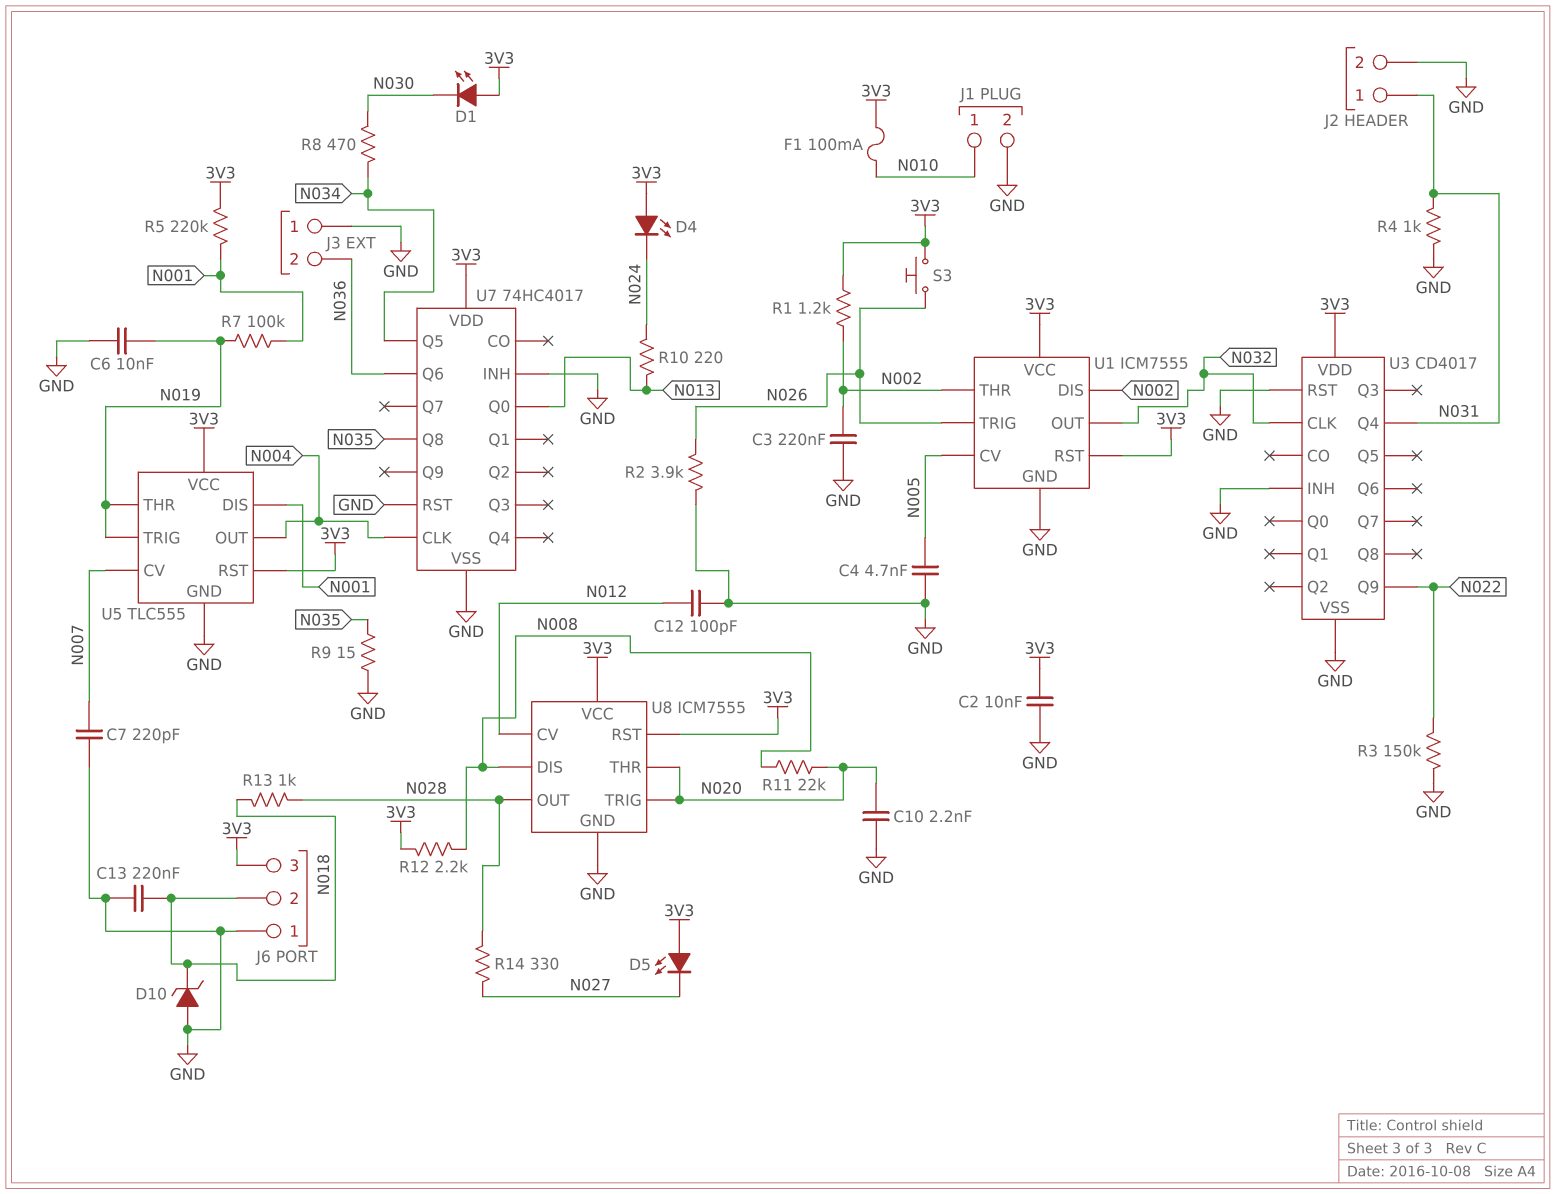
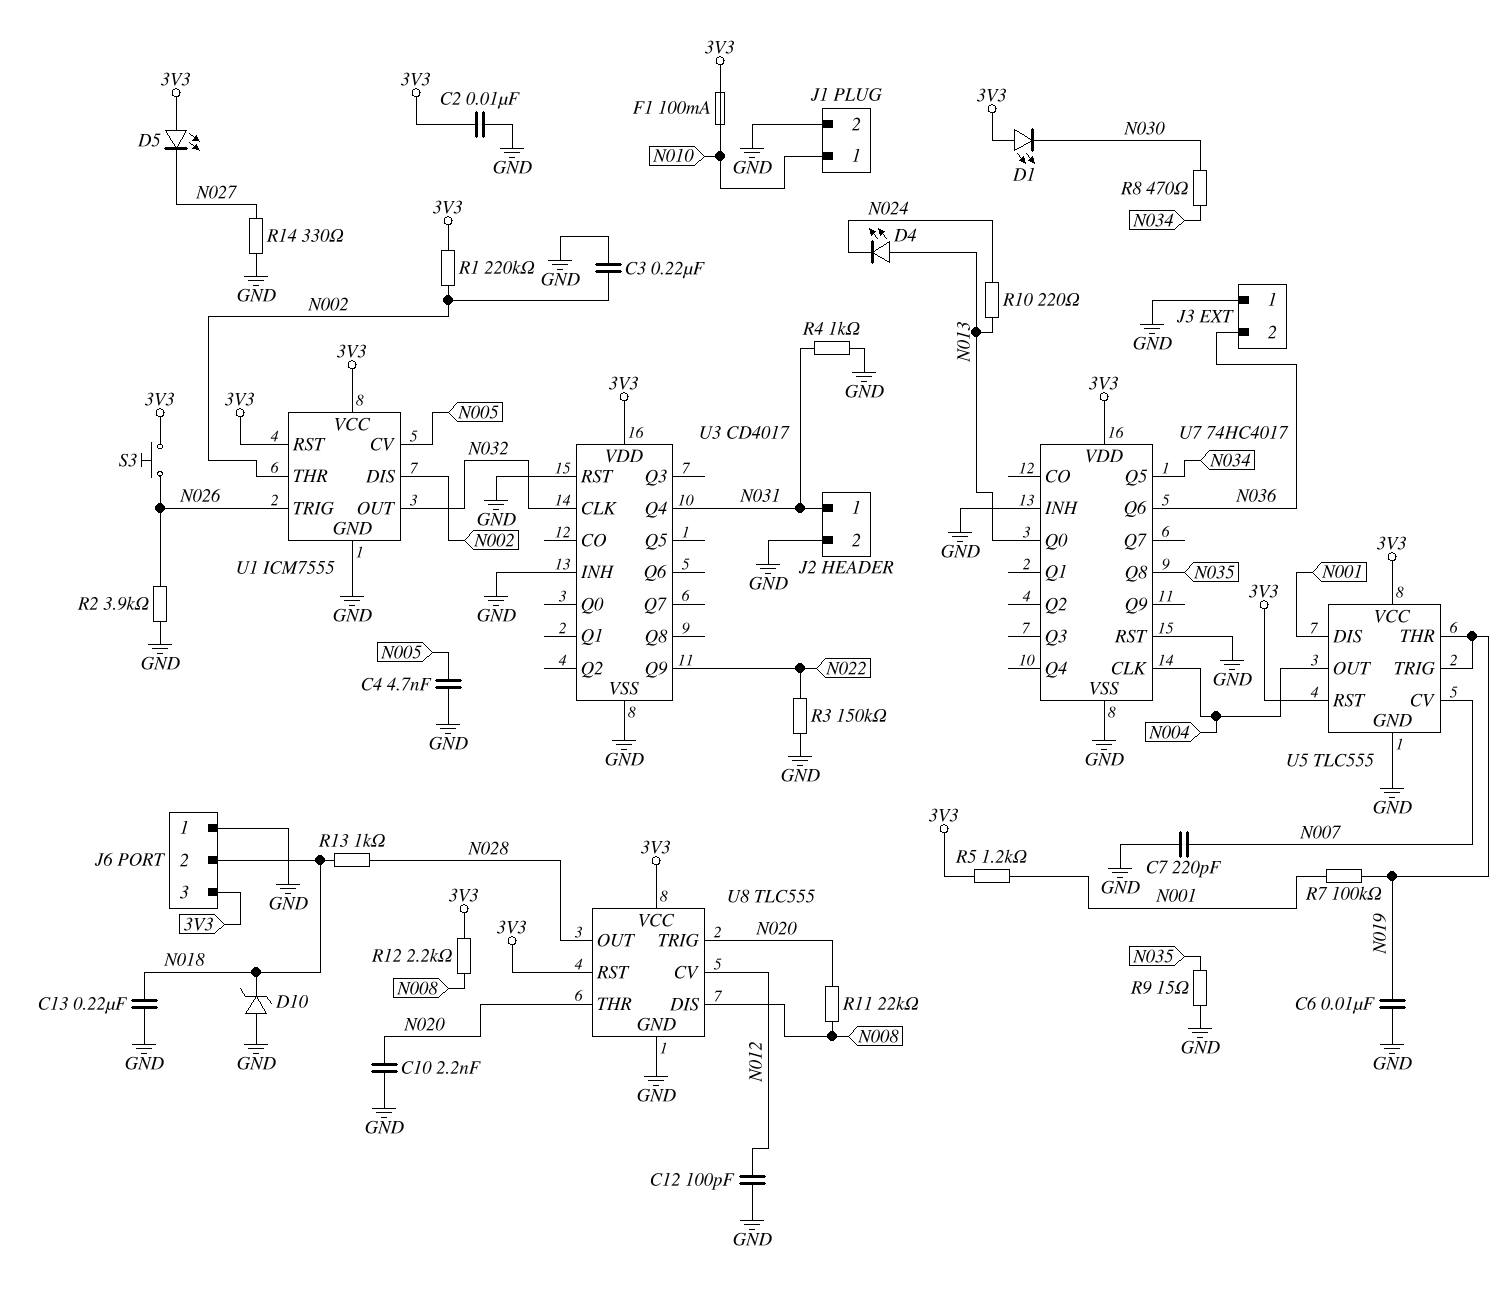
D4: LED (A 3V3, K N024) -> LED (A N013, K N024)
R1: 1.2k (3V3, N002) -> 220k (3V3, N002)
R5: 220k (3V3, N001) -> 1.2k (3V3, N001)
R14: 330 (N027, N028) -> 330 (GND, N027)
U8: ICM7555 -> TLC555

